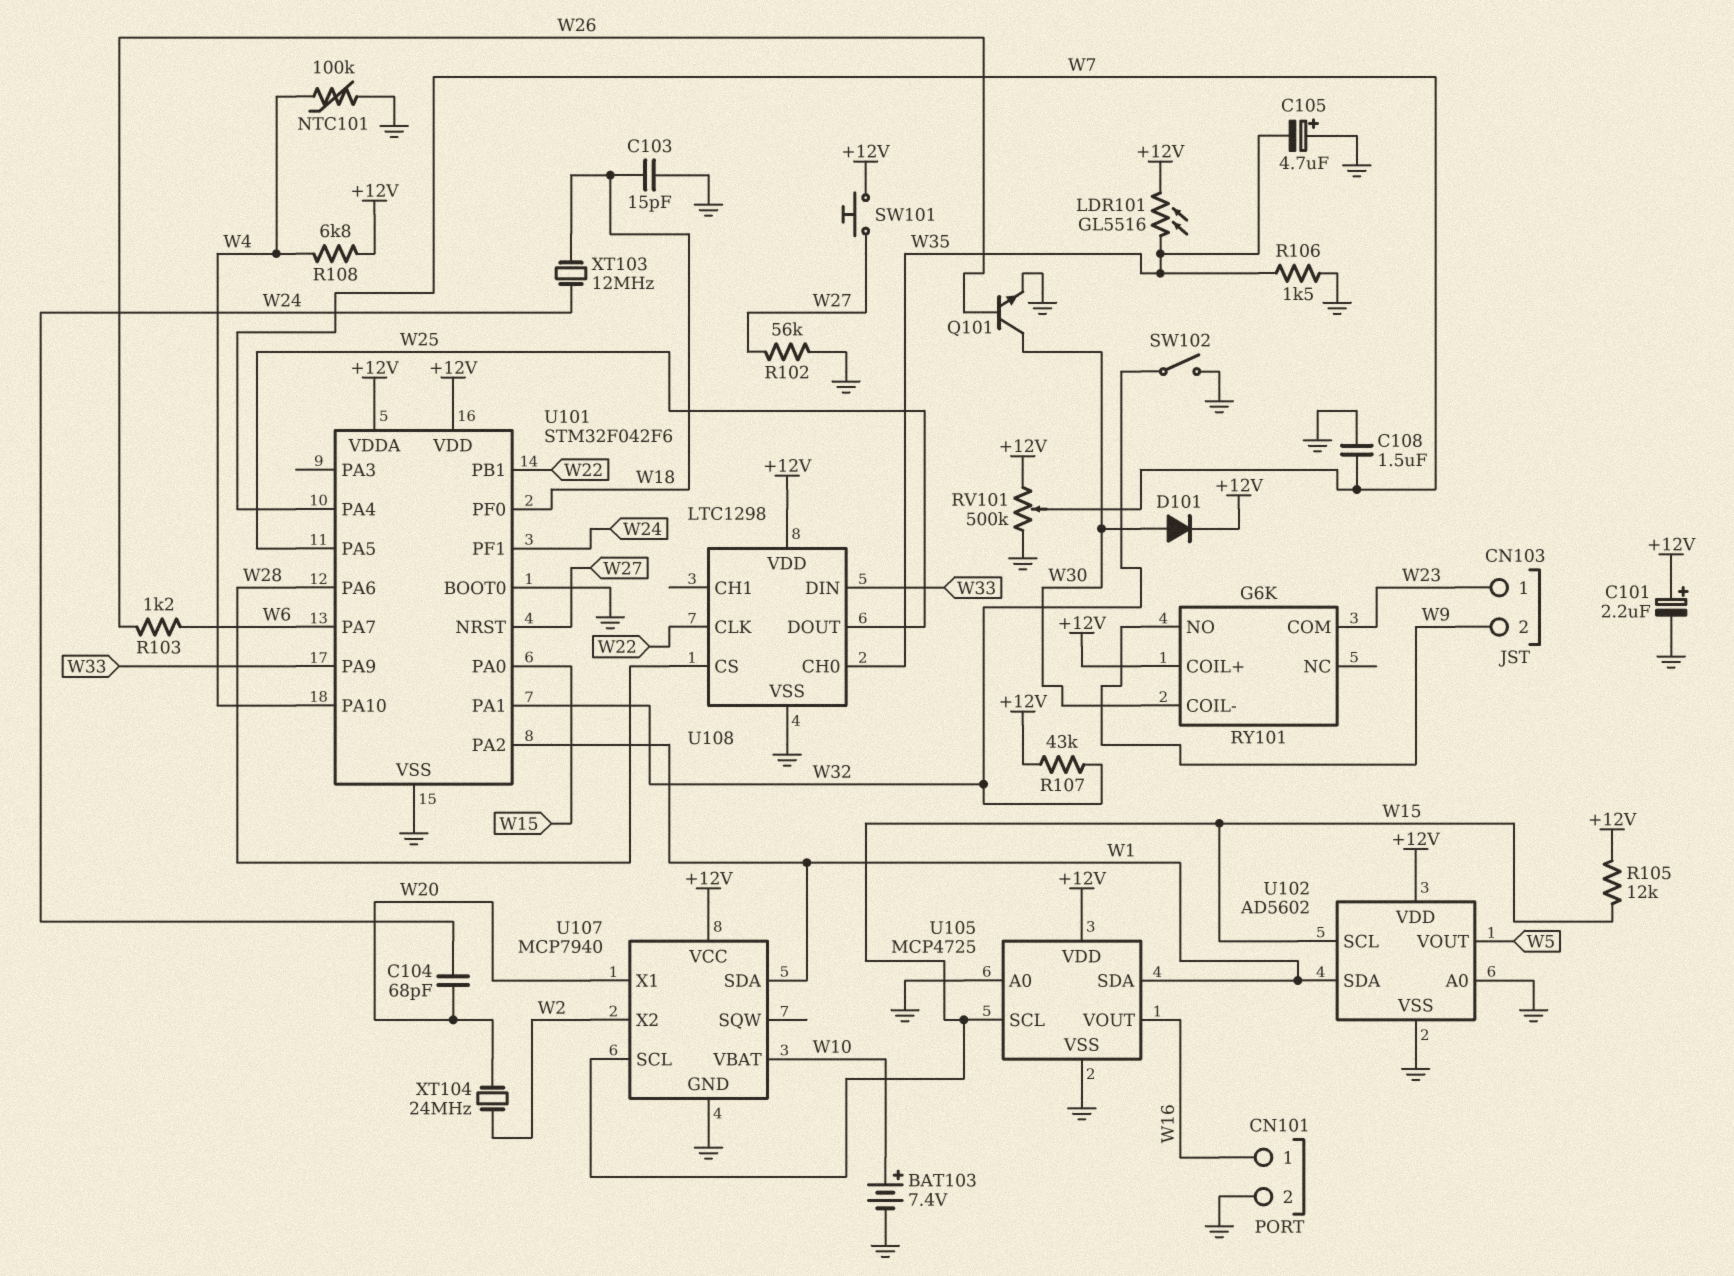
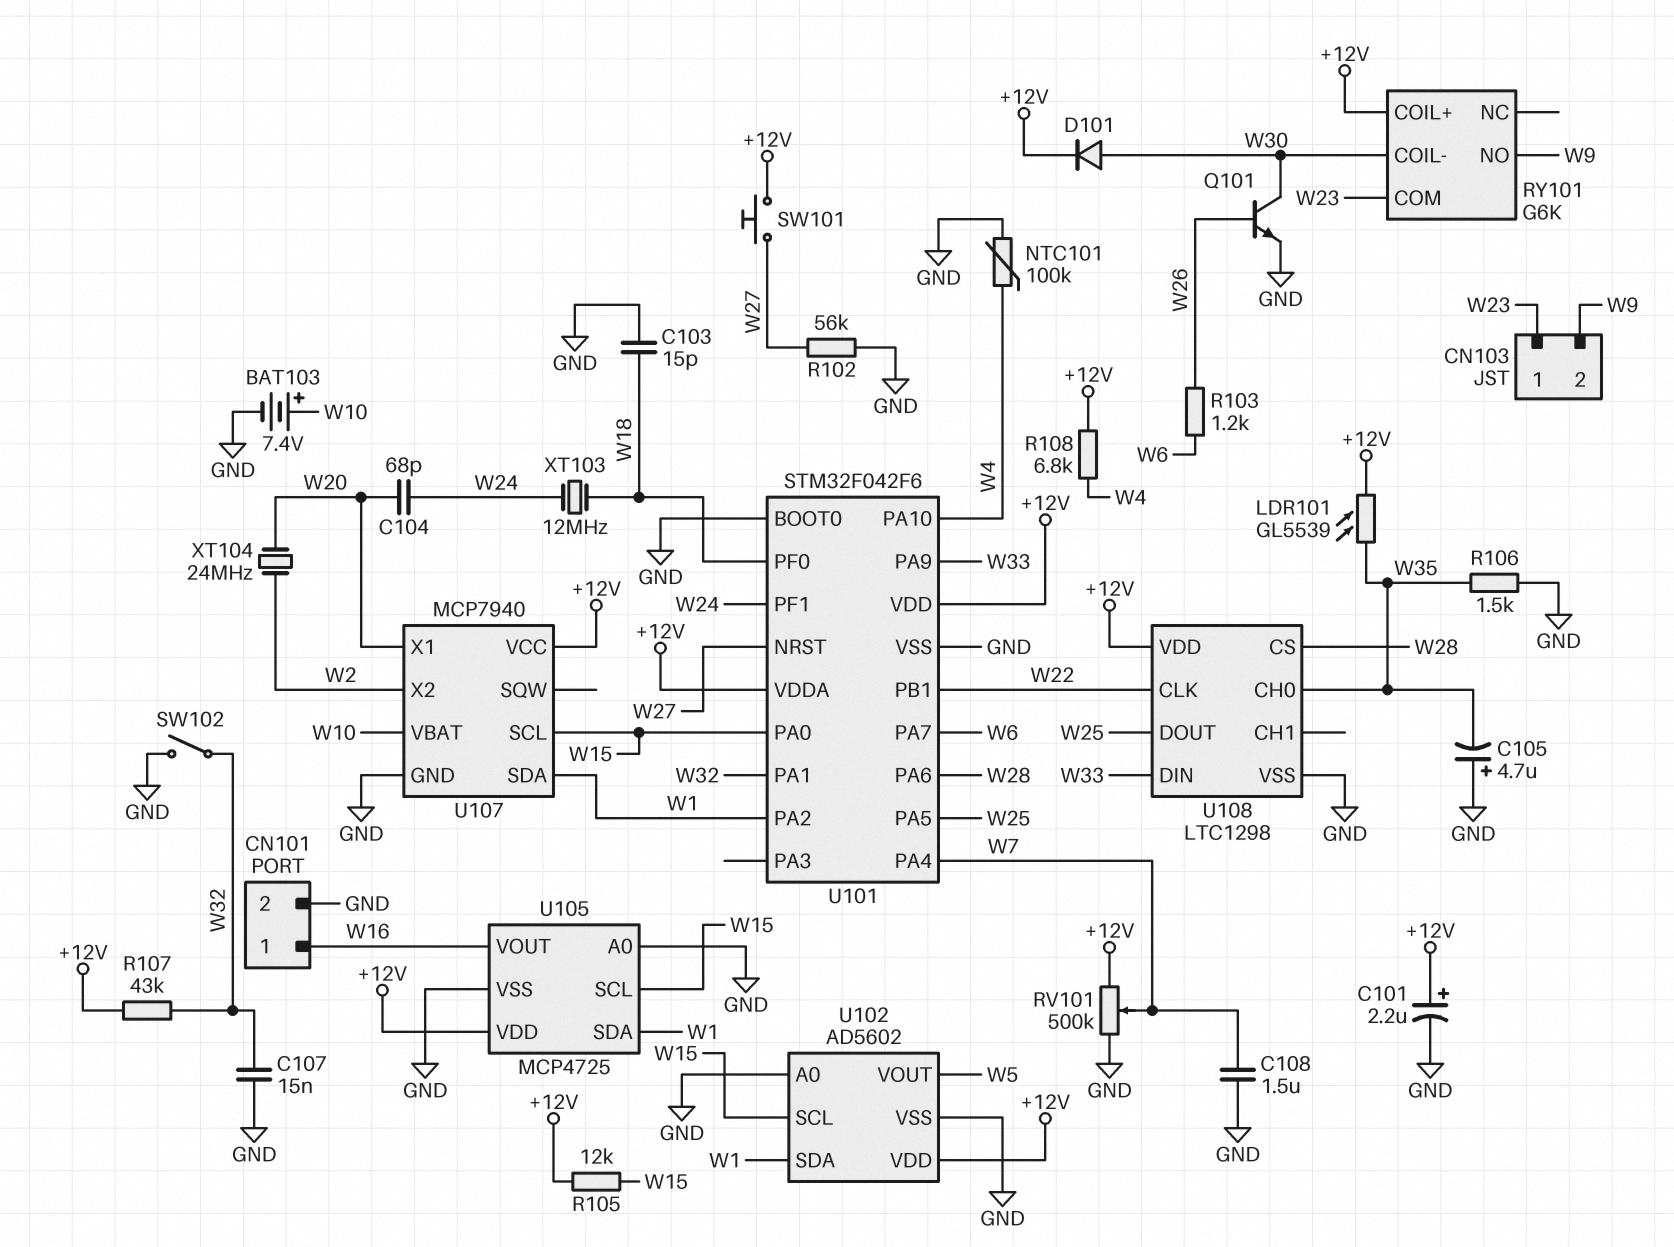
C107: none -> 15nF (GND, W32)
LDR101: GL5516 (+12V, W35) -> GL5539 (+12V, W35)

